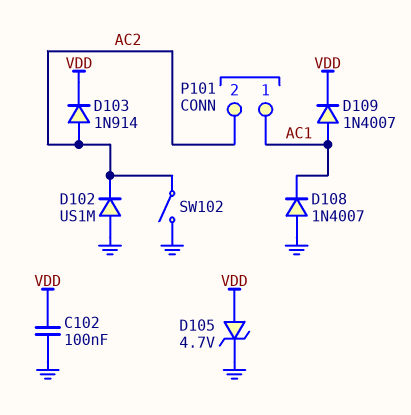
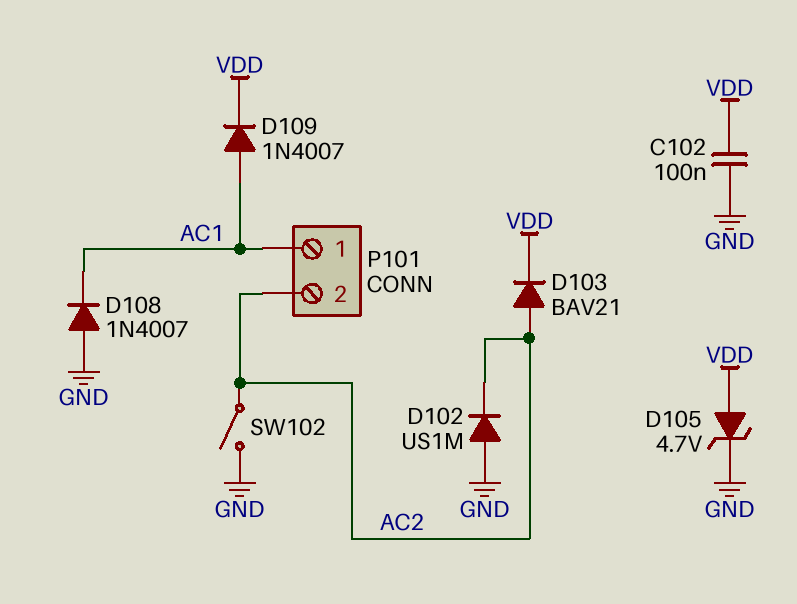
D103: diode 1N914 (A AC2, K VDD) -> diode BAV21 (A AC2, K VDD)

